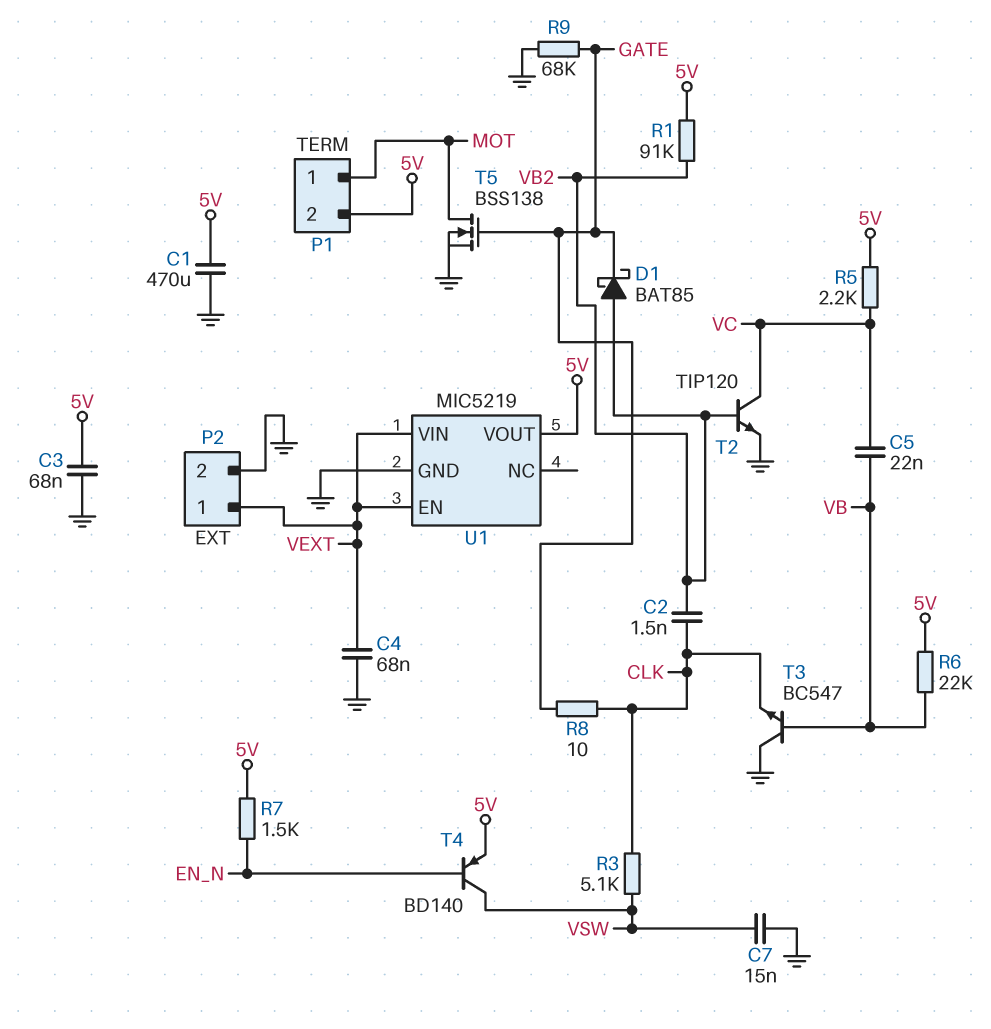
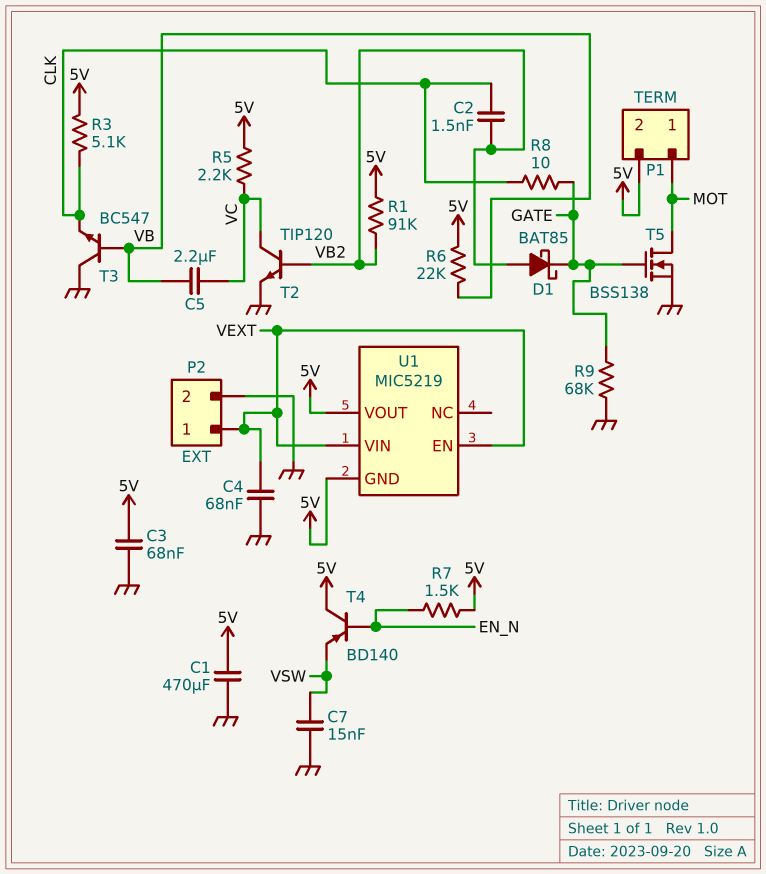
C5: 22nF (VB, VC) -> 2.2uF (VB, VC)
R3: 5.1k (CLK, VSW) -> 5.1k (5V, CLK)
T4: PNP BD140 (B EN_N, C VSW, E 5V) -> PNP BD140 (B EN_N, C 5V, E VSW)
U1 pin GND: GND -> 5V

